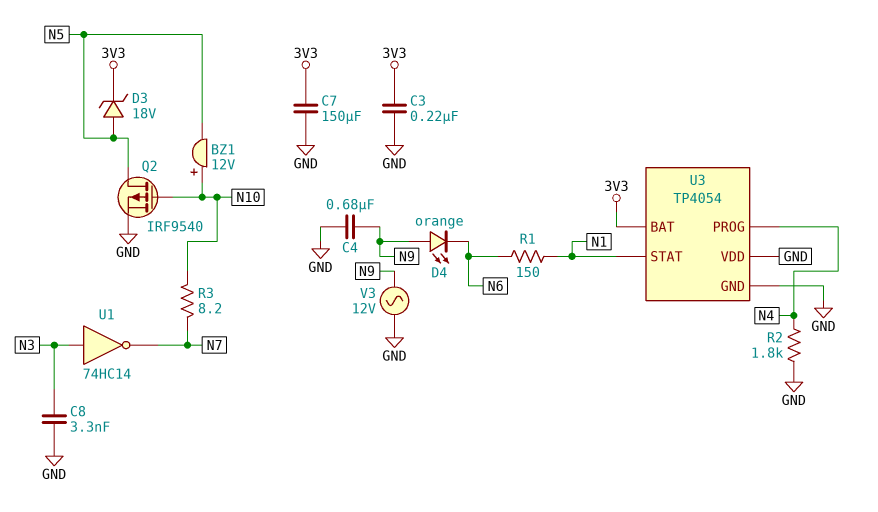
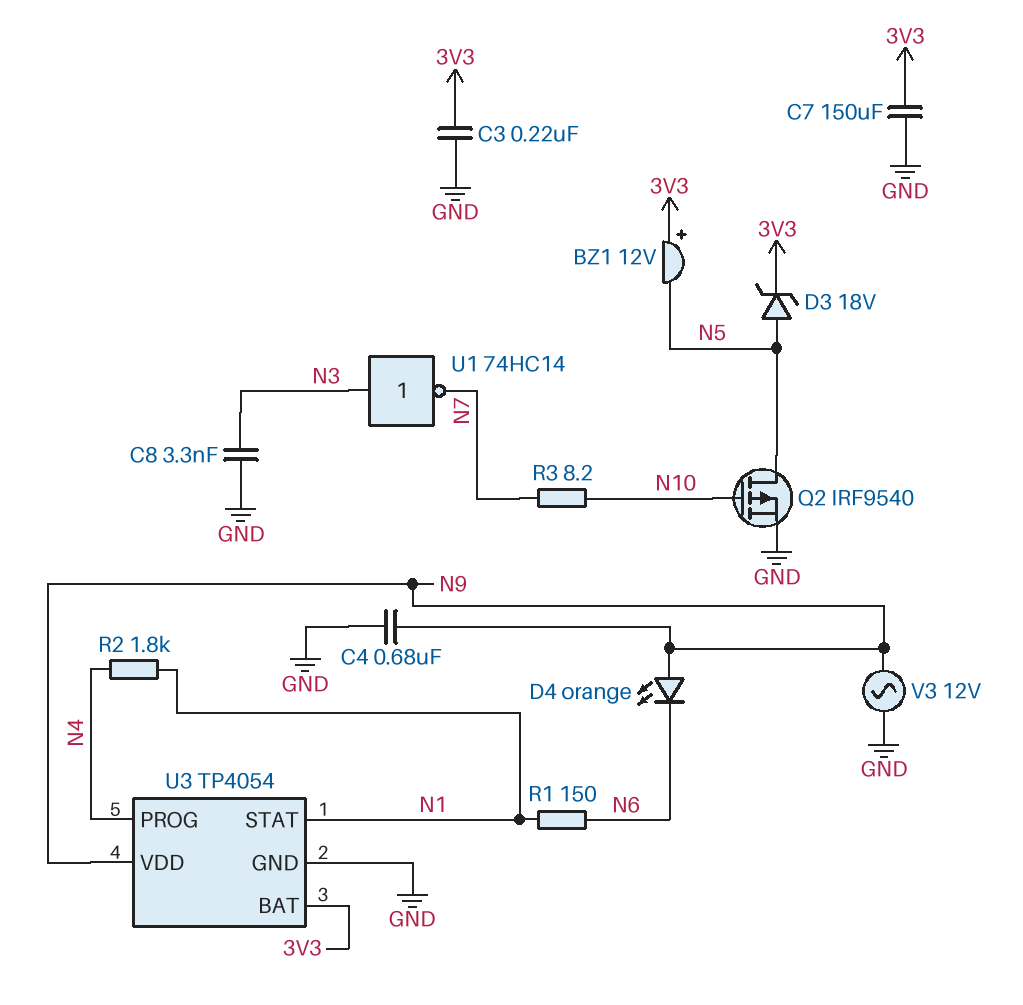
BZ1: buzzer 12V (plus N10, minus N5) -> buzzer 12V (plus 3V3, minus N5)
R2: 1.8k (GND, N4) -> 1.8k (N1, N4)
U3 pin VDD: GND -> N9

